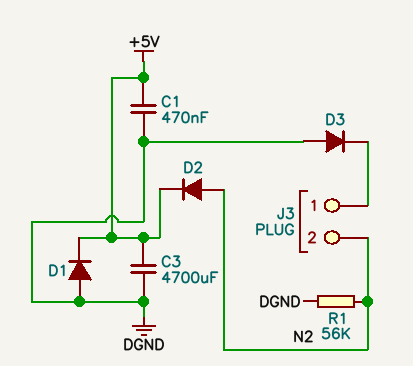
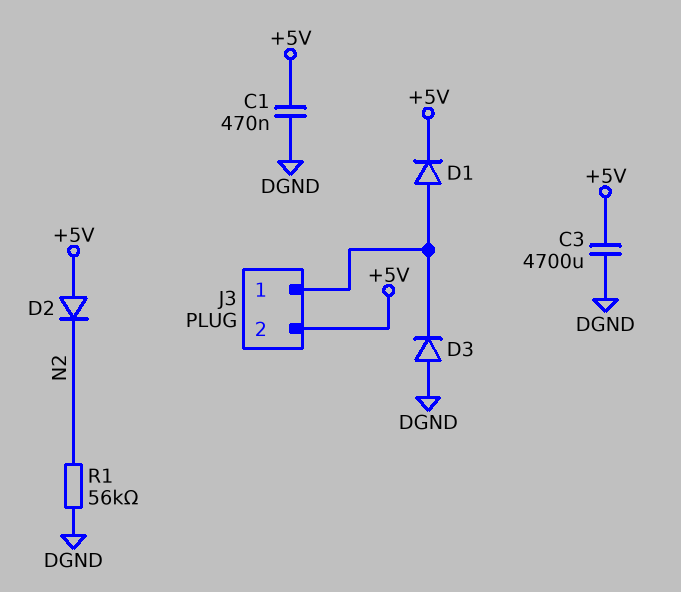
D1: diode (A DGND, K +5V) -> diode (A J3/1, K +5V)
D2: diode (A N2, K +5V) -> diode (A +5V, K N2)
J3 pin 2: N2 -> +5V

